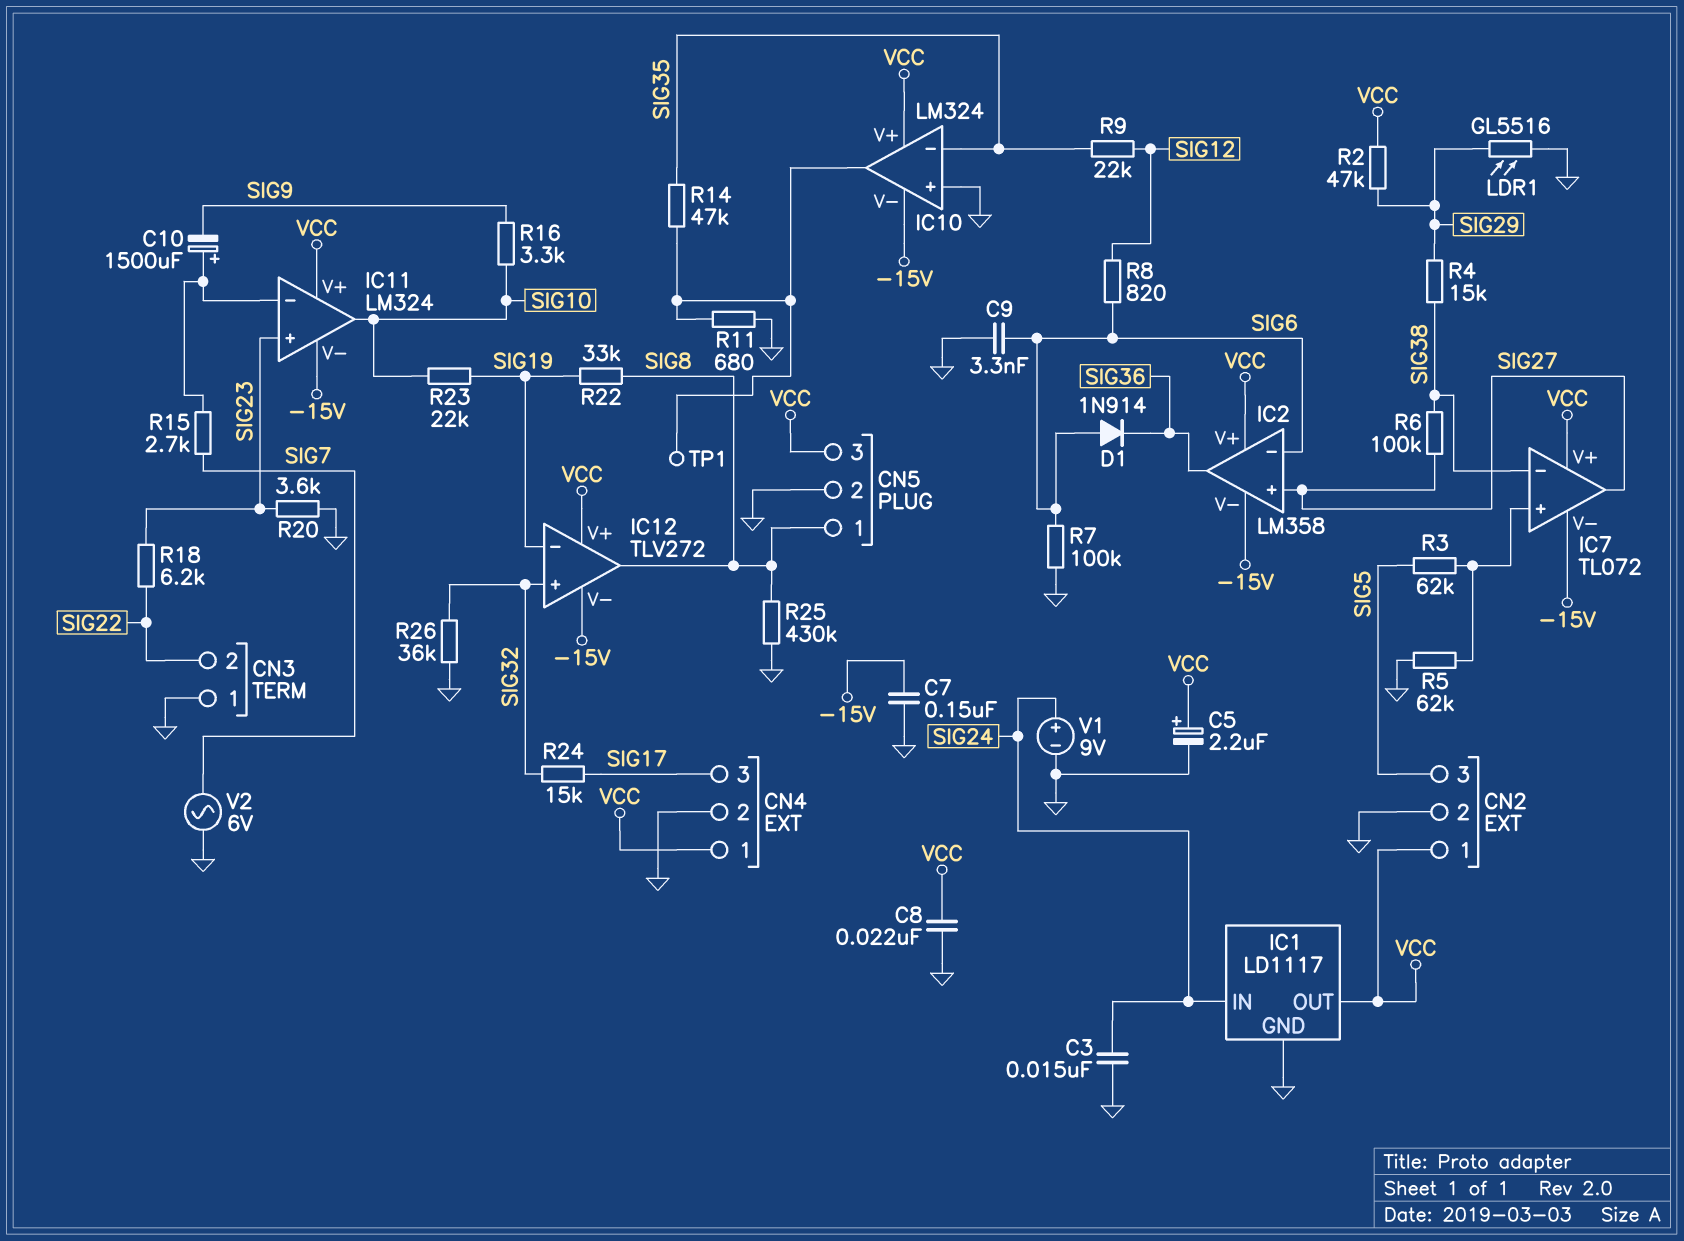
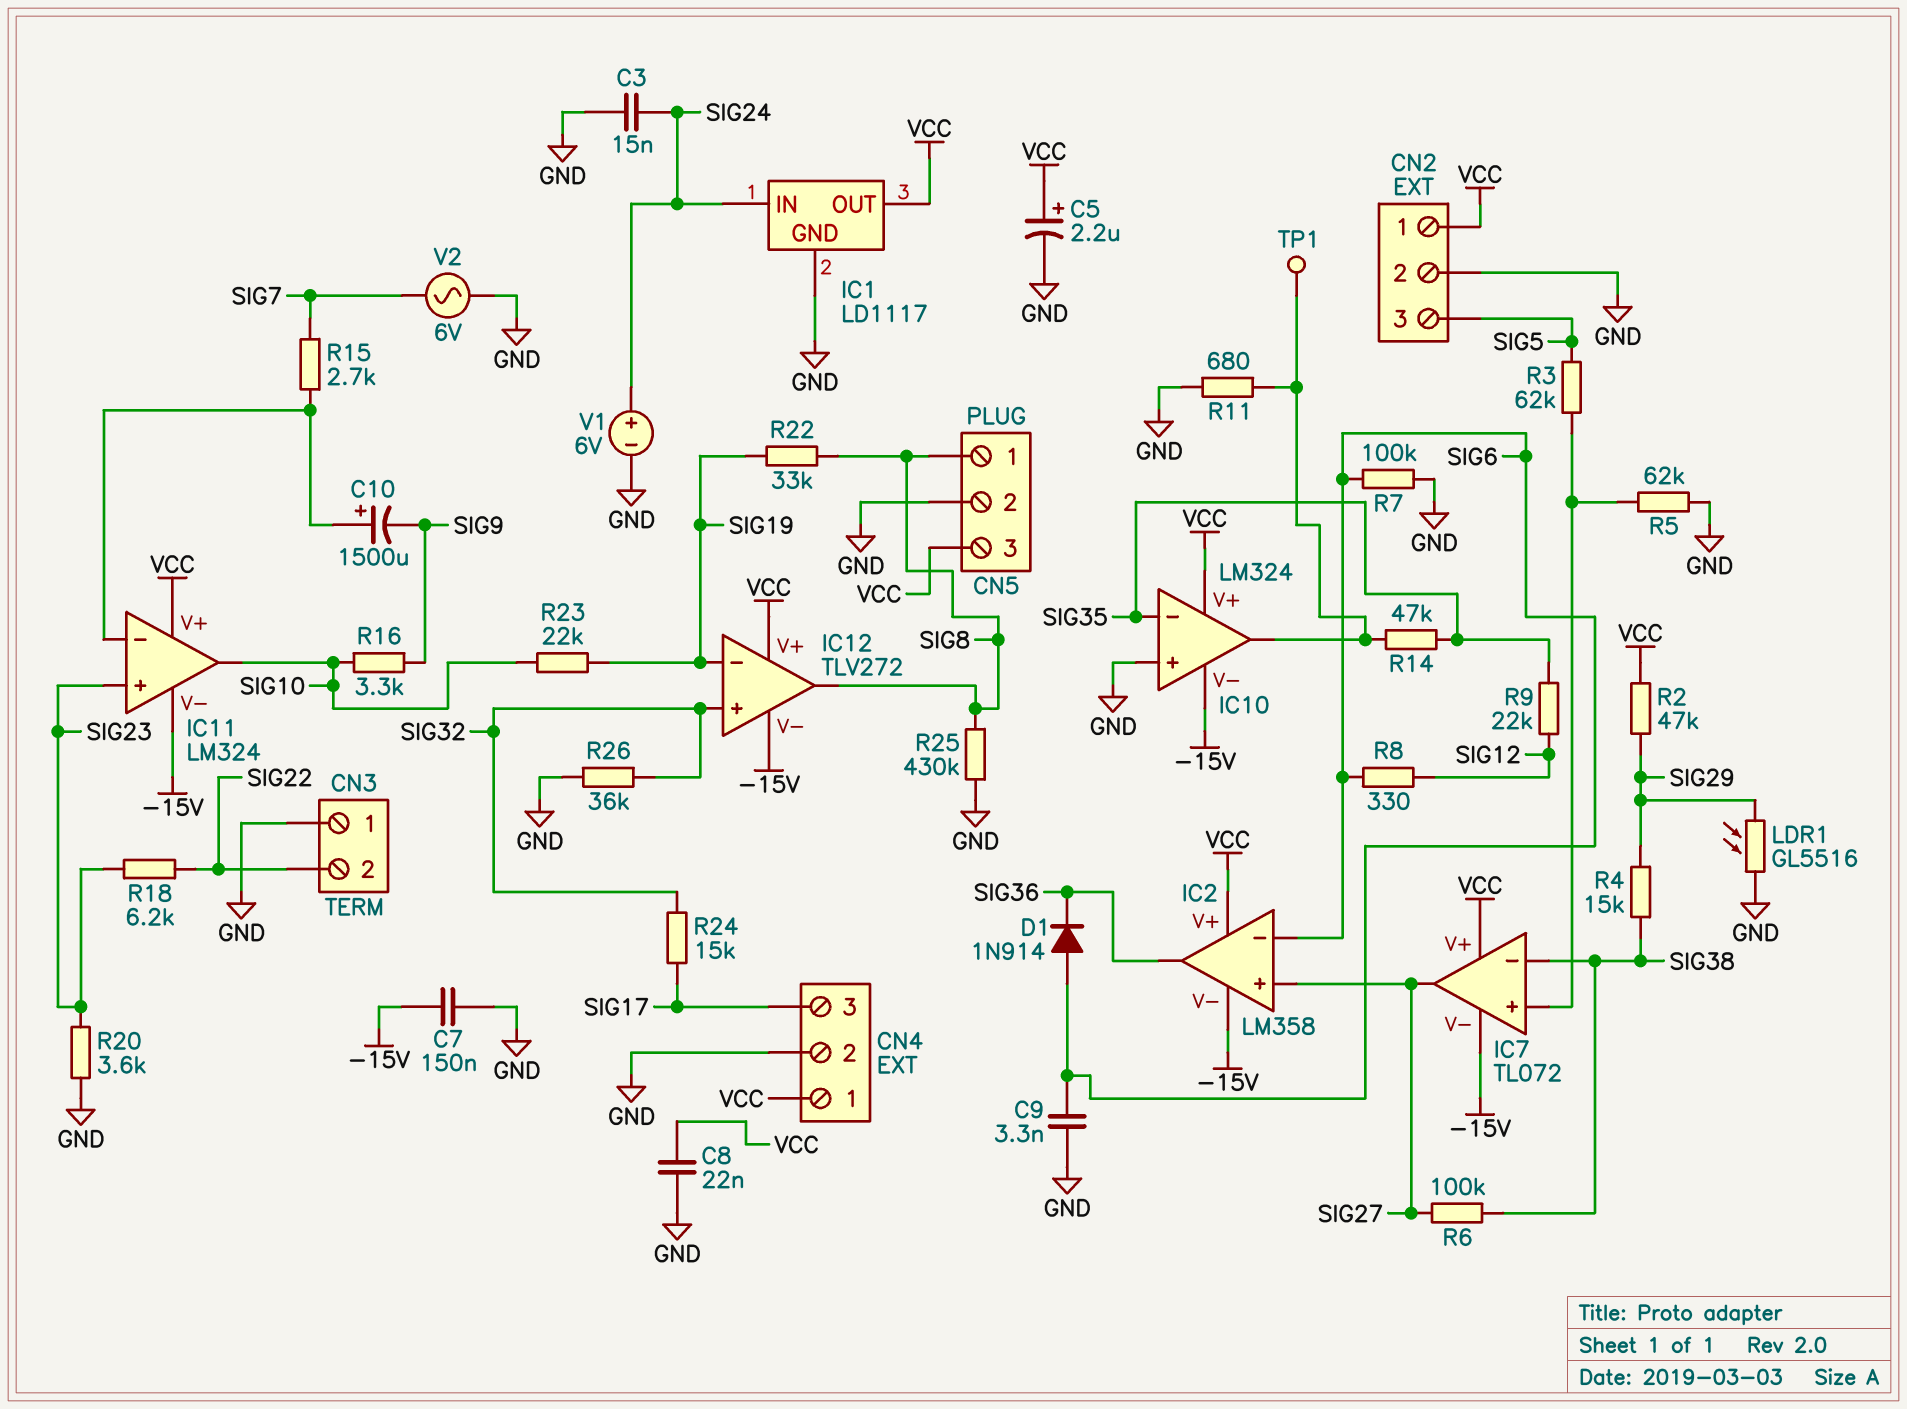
R8: 820 (SIG6, SIG12) -> 330 (SIG6, SIG12)
V1: 9V (plus SIG24, minus GND) -> 6V (plus SIG24, minus GND)

